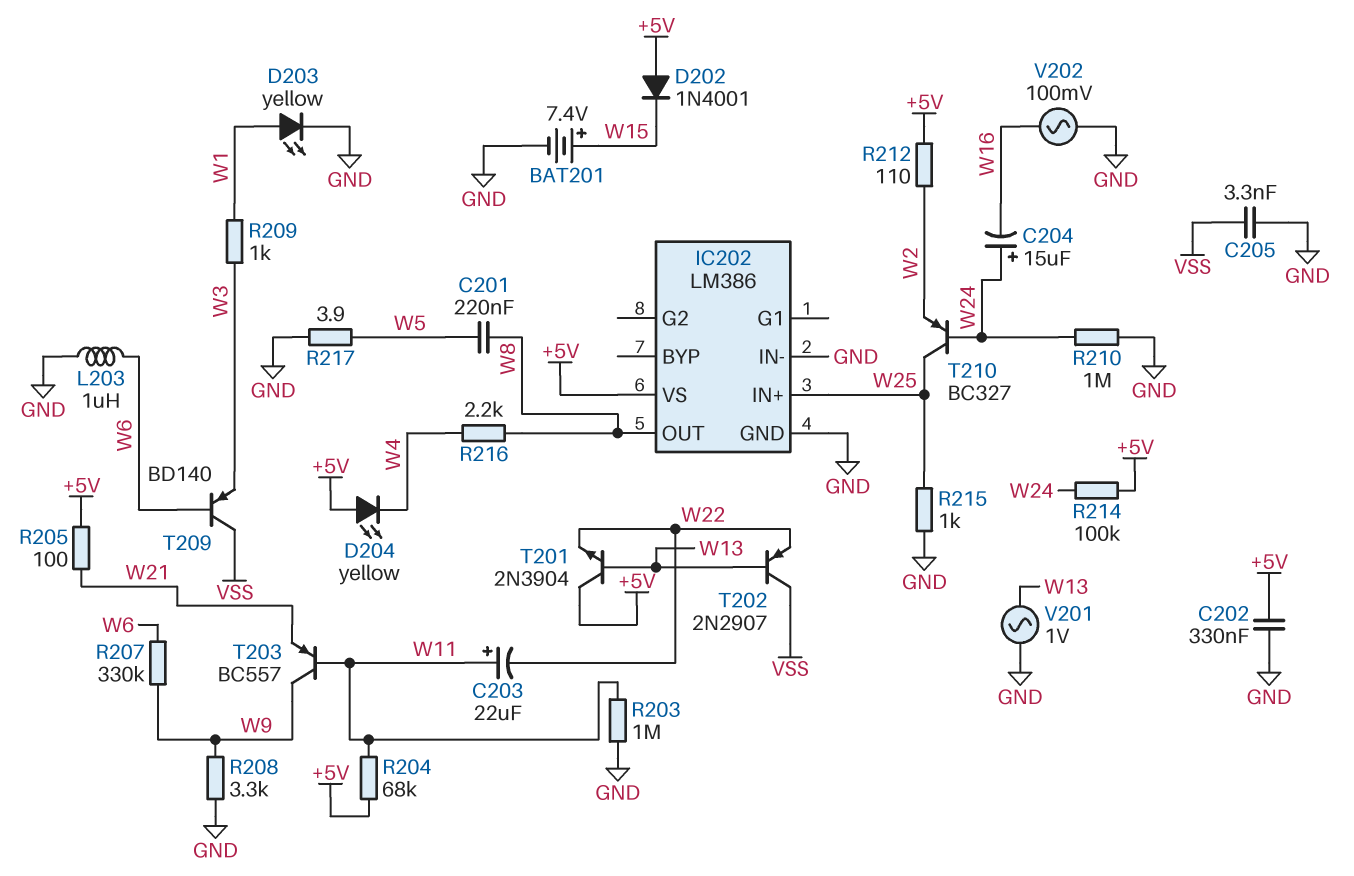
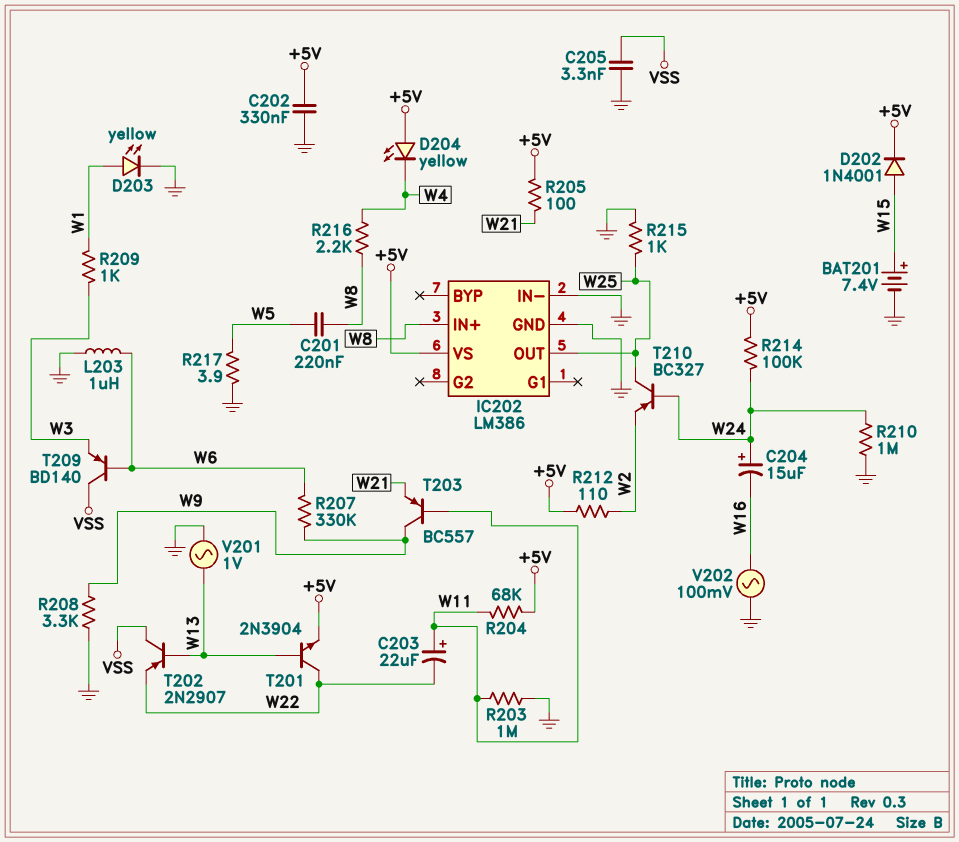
D202: diode 1N4001 (A +5V, K W15) -> diode 1N4001 (A W15, K +5V)
IC202 pin IN+: W25 -> W8
IC202 pin OUT: W8 -> W25
T201: NPN 2N3904 (B W13, C +5V, E W22) -> NPN 2N3904 (B W13, C W22, E +5V)

